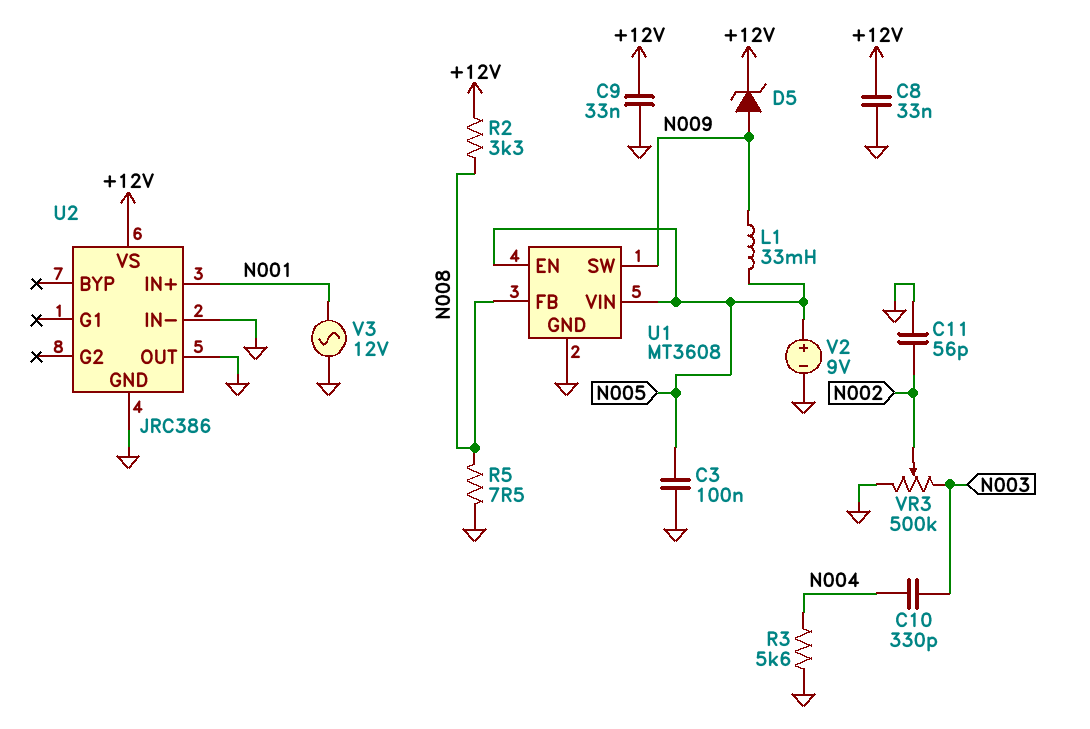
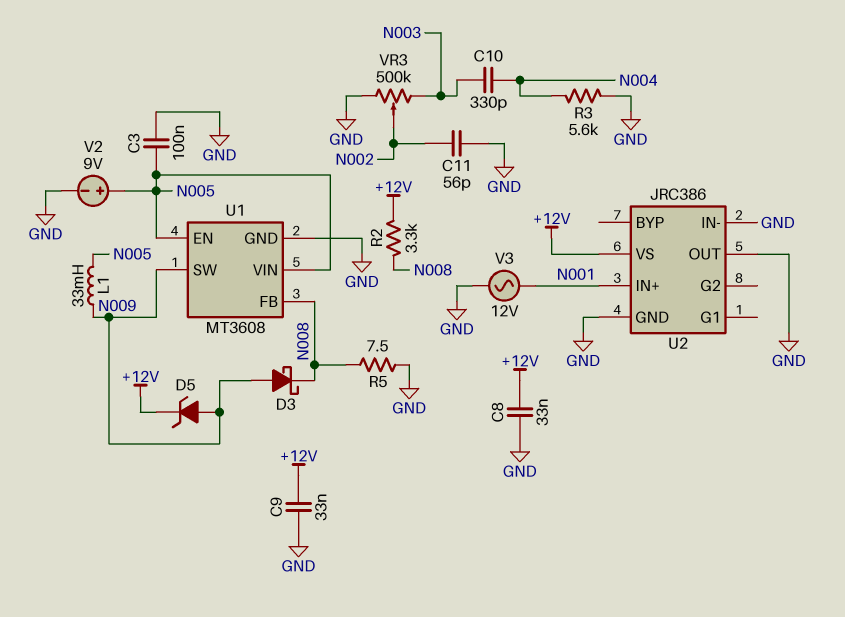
D3: none -> schottky (A N009, K N008)

